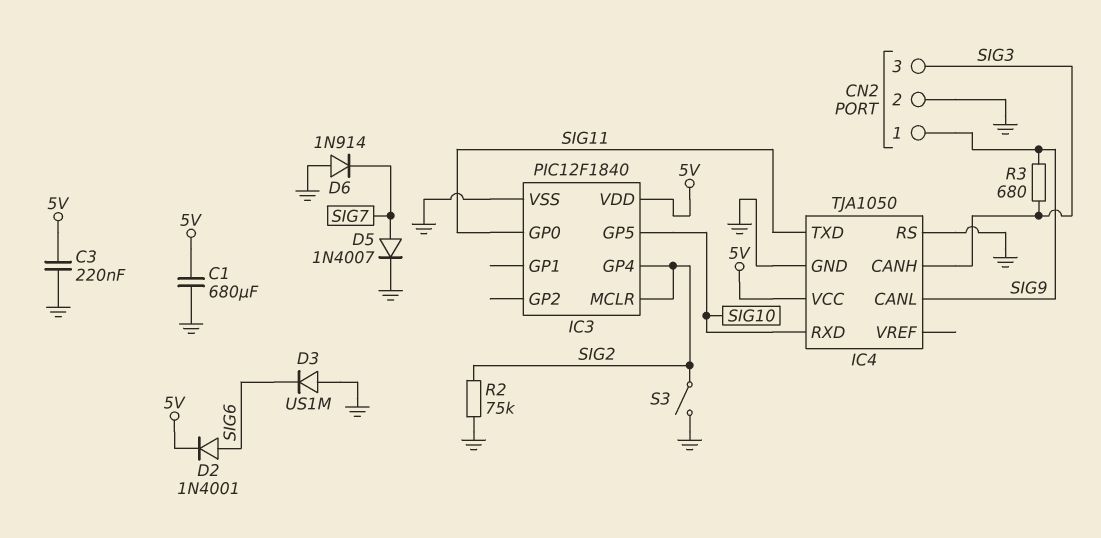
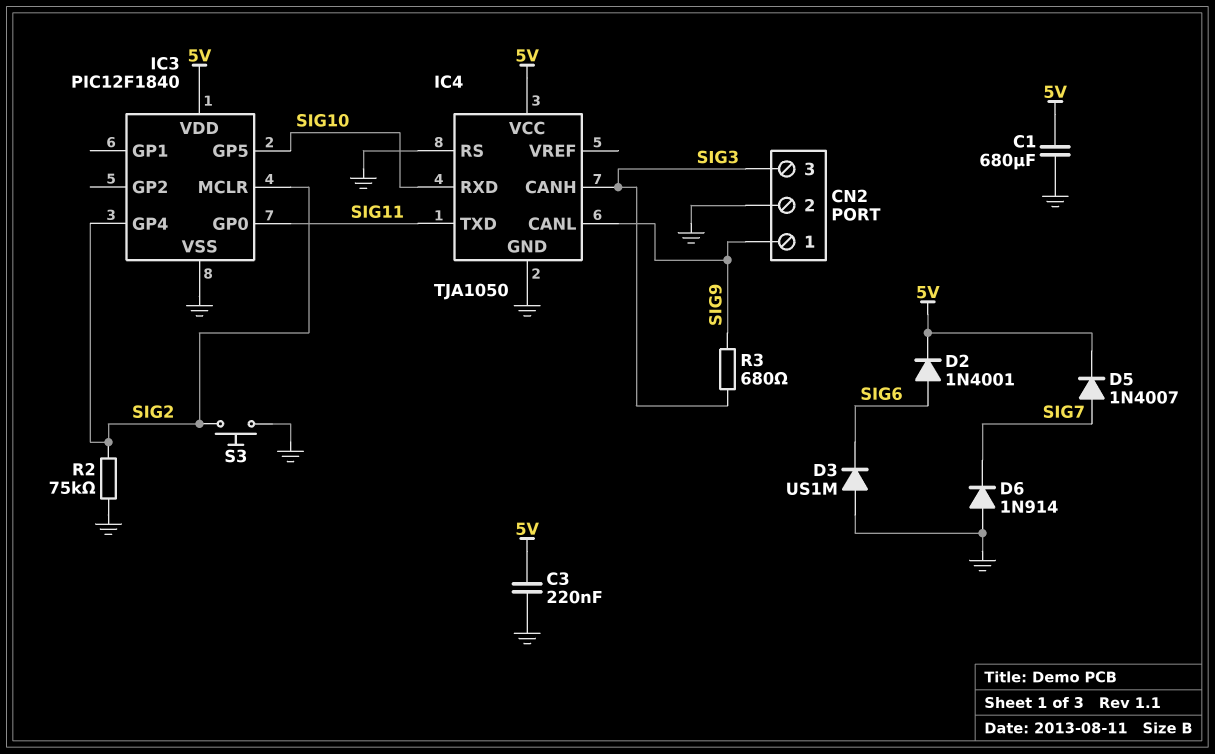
D5: diode 1N4007 (A SIG7, K GND) -> diode 1N4007 (A SIG7, K 5V)
S3: switch (GND, SIG2) -> button (GND, SIG2)

